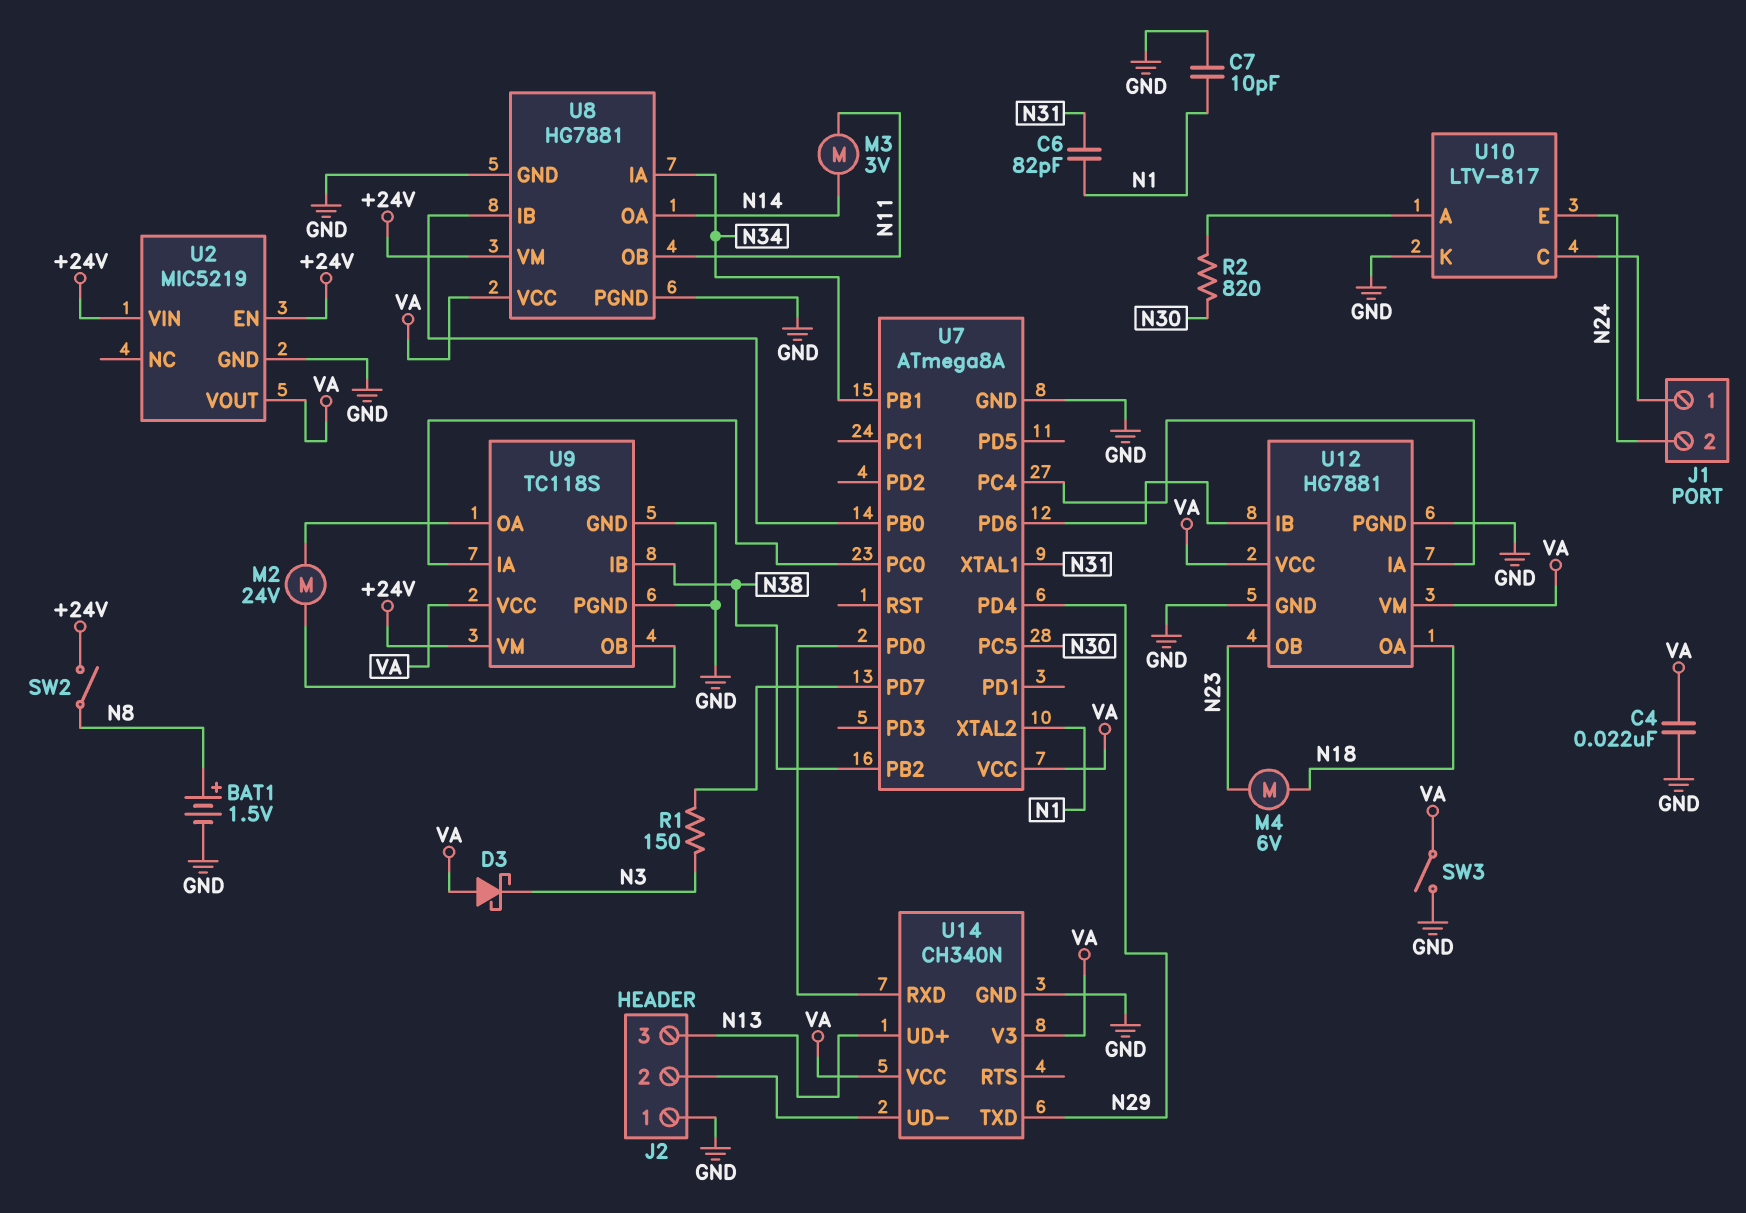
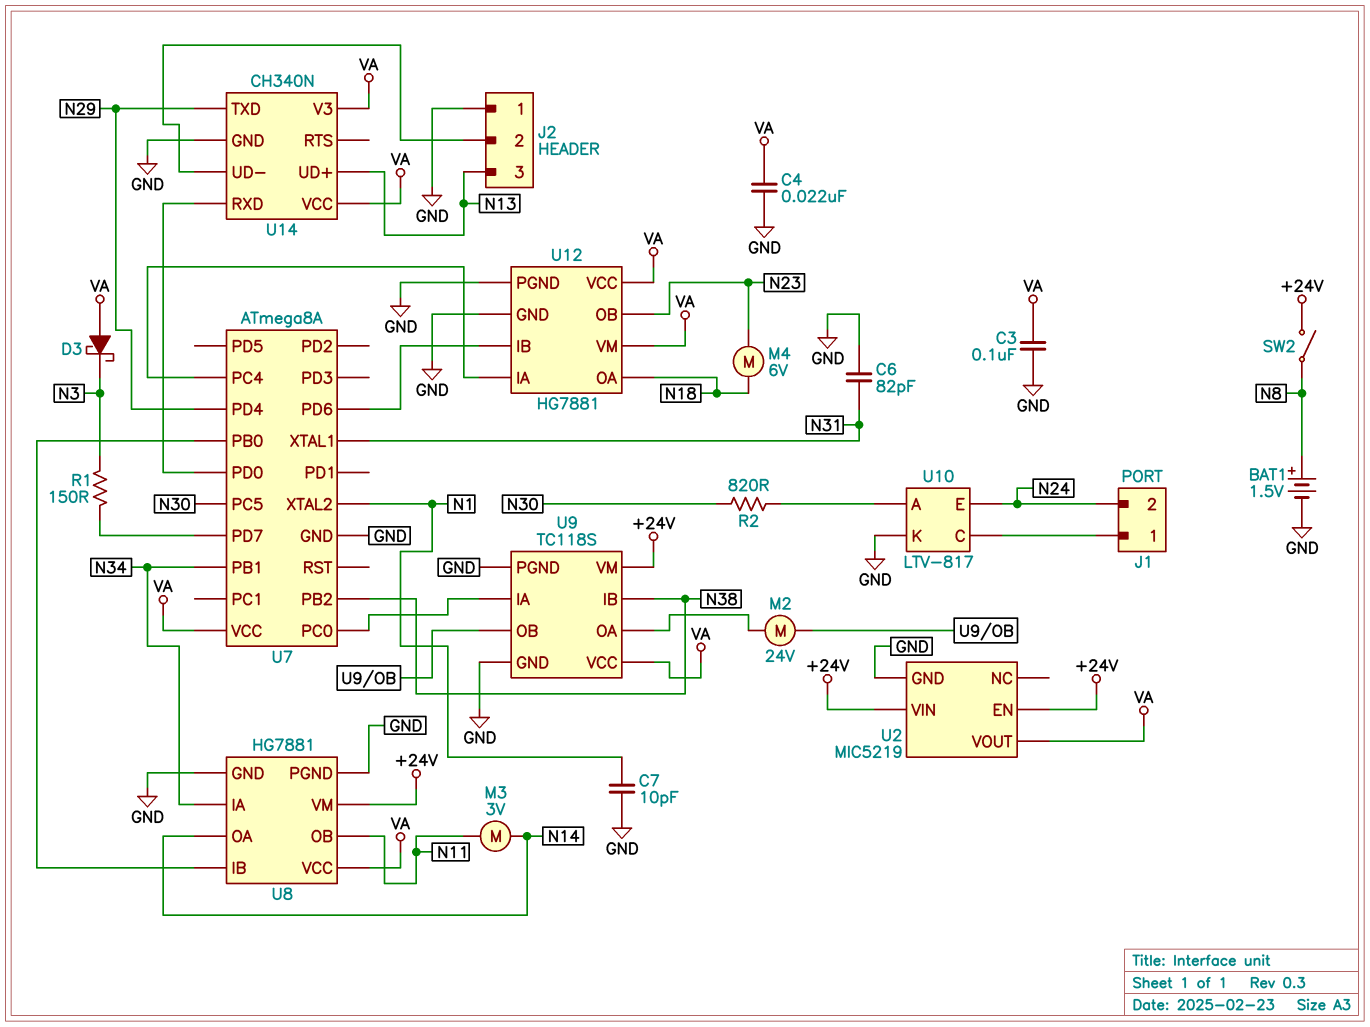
C3: none -> 100nF (GND, VA)
C6: 82pF (N1, N31) -> 82pF (GND, N31)
SW3: switch (GND, VA) -> none

